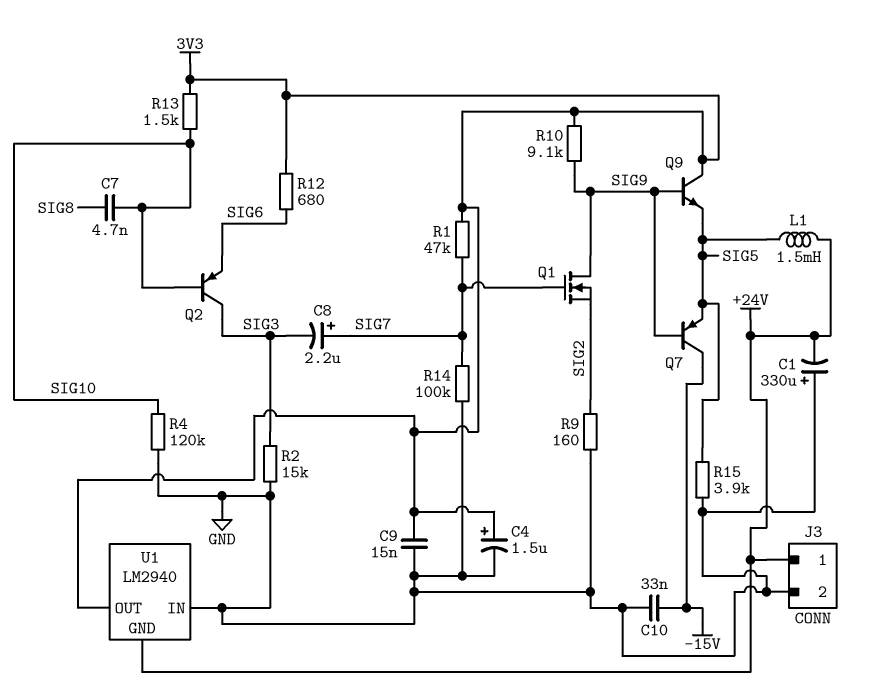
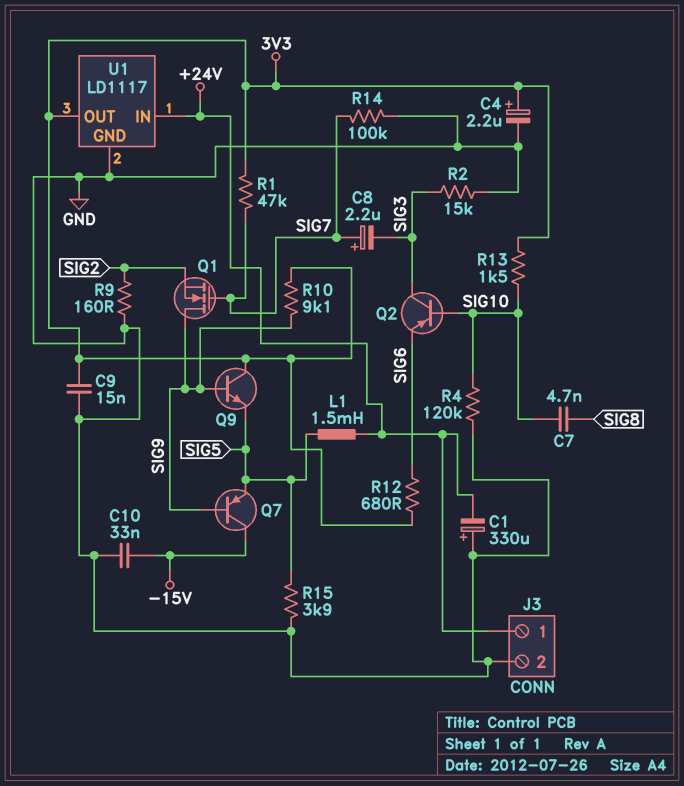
C4: 1.5uF (plus 3V3, minus GND) -> 2.2uF (plus 3V3, minus GND)
U1: LM2940 -> LD1117
U1 pin GND: +24V -> GND
U1 pin IN: GND -> +24V

